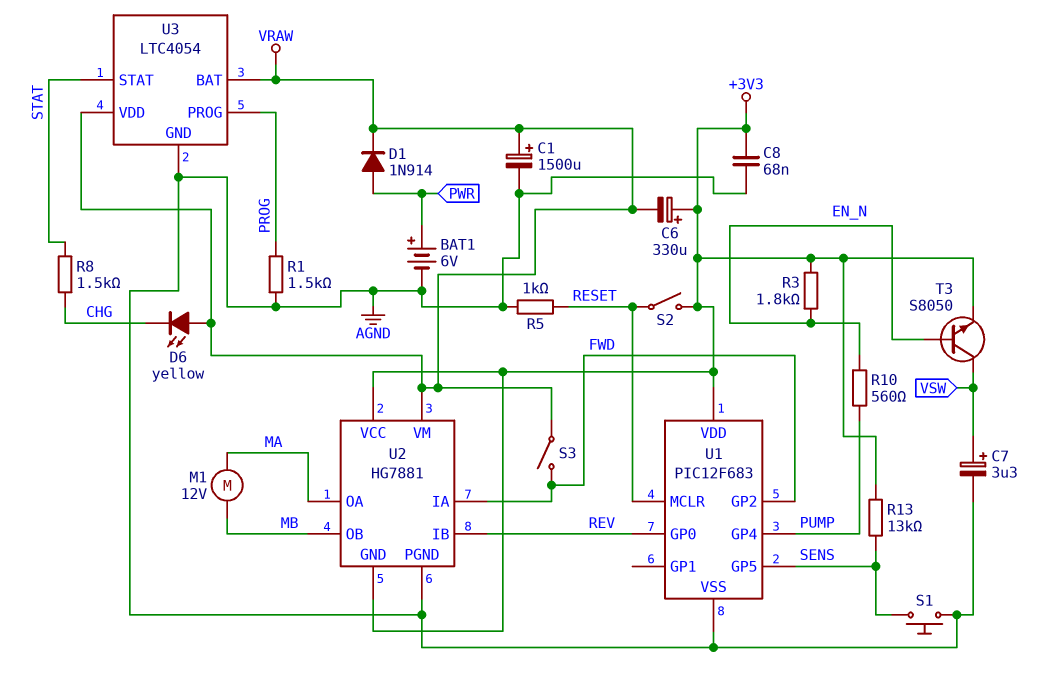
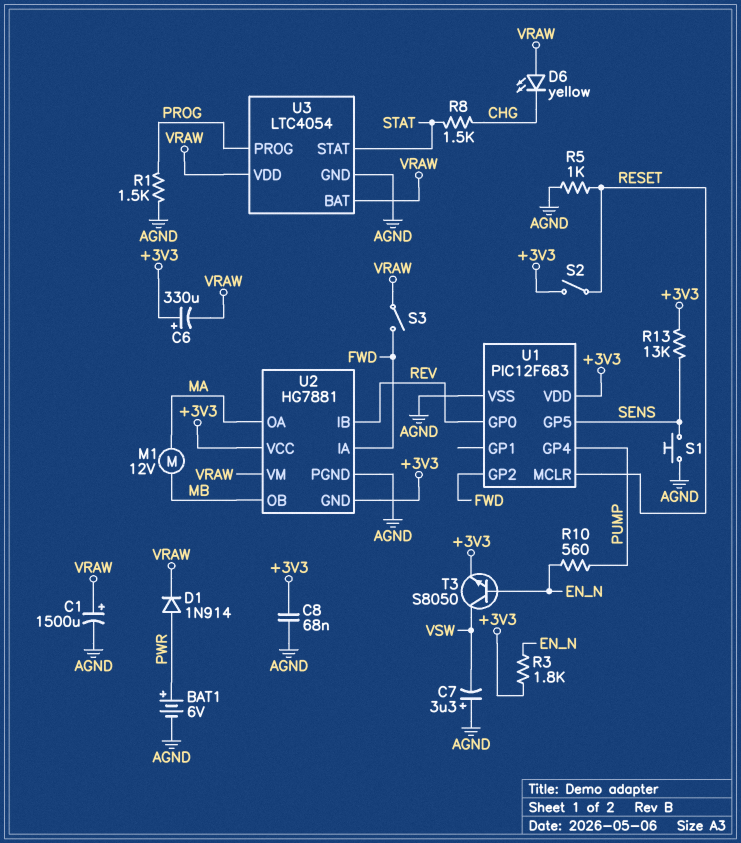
C7: 3.3uF (plus VSW, minus AGND) -> 3.3uF (plus AGND, minus VSW)

